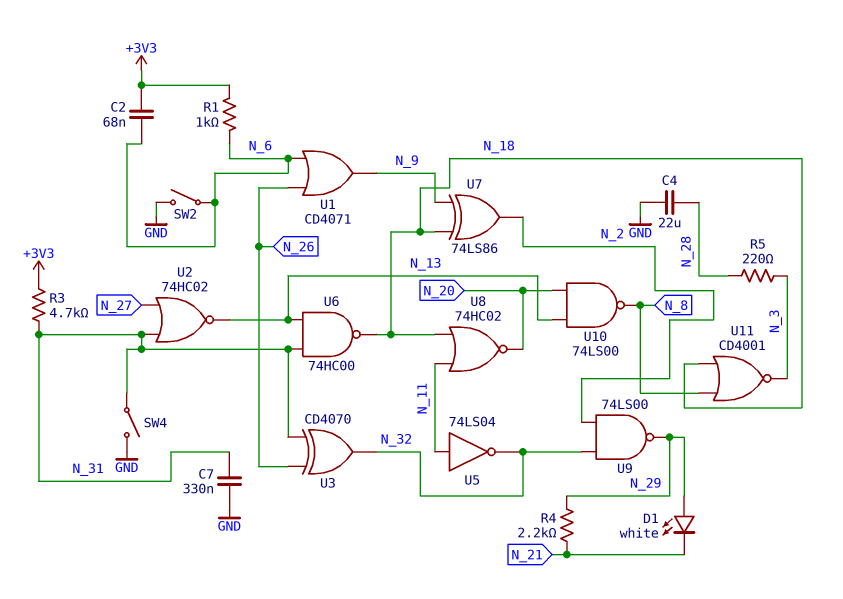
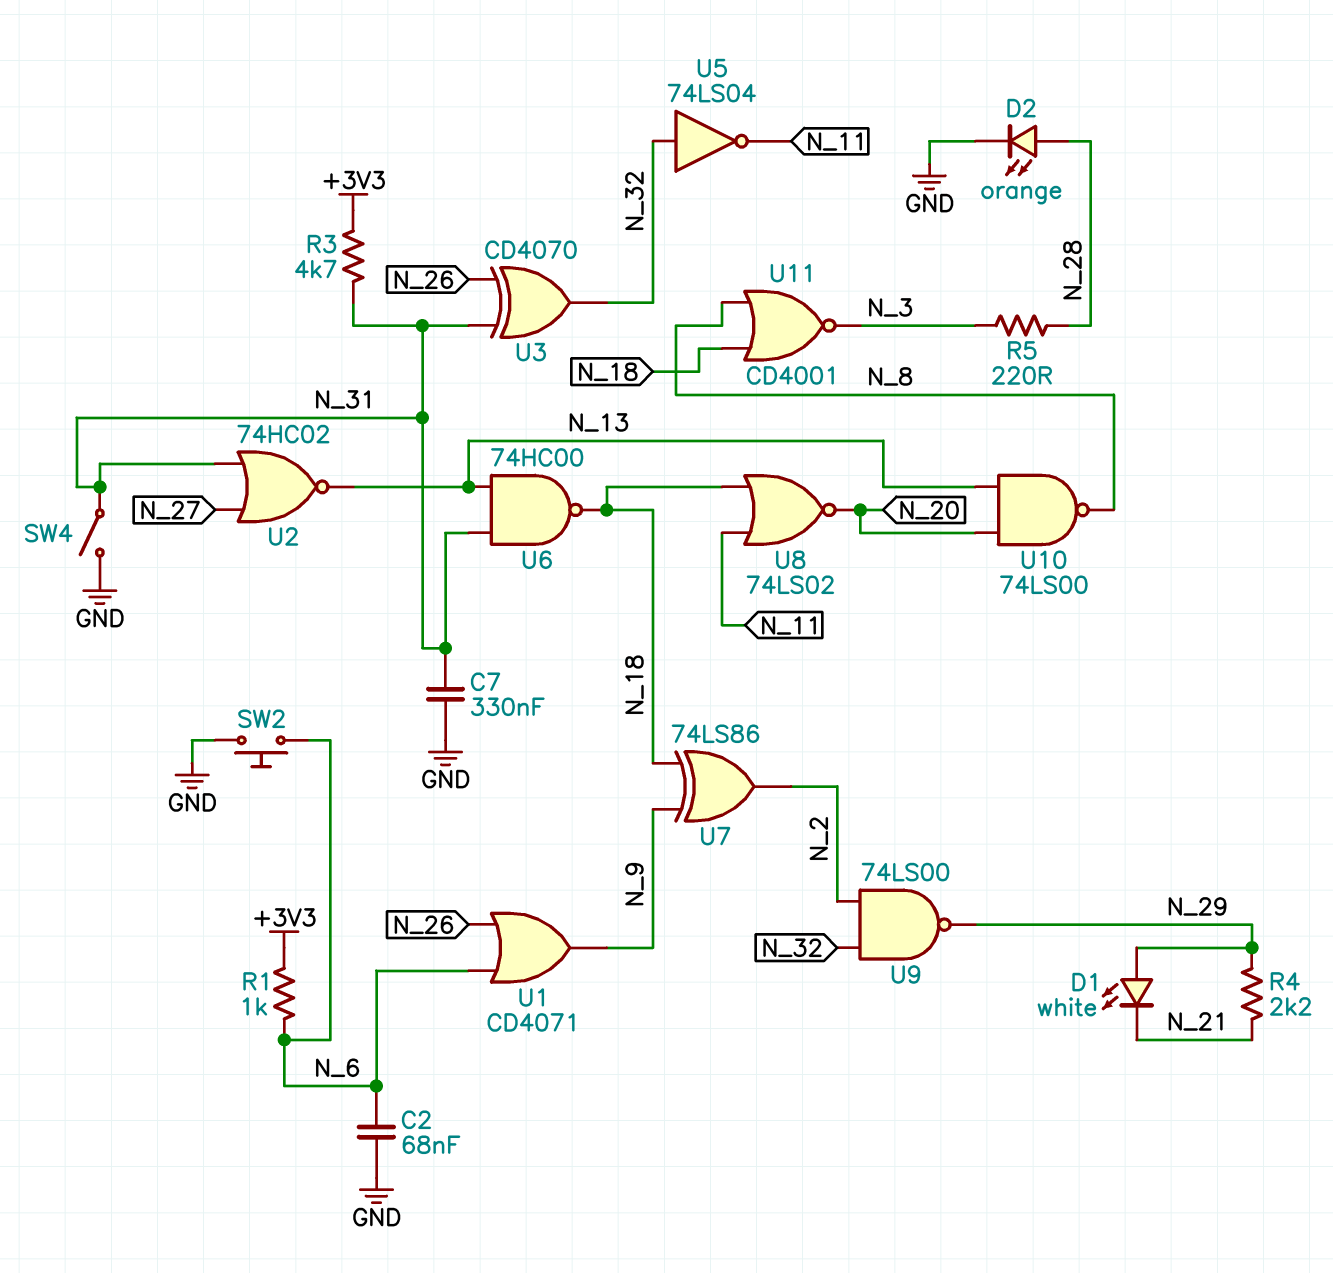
C2: 68nF (+3V3, N_6) -> 68nF (GND, N_6)
C4: 22uF (GND, N_28) -> none
D2: none -> LED orange (A N_28, K GND)
SW2: switch (GND, N_6) -> button (GND, N_6)
U5: NOT 74LS04 (in N_11, out N_32) -> NOT 74LS04 (in N_32, out N_11)
U8: NOR 74HC02 (in N_11, in N_18, out N_20) -> NOR 74LS02 (in N_11, in N_18, out N_20)

